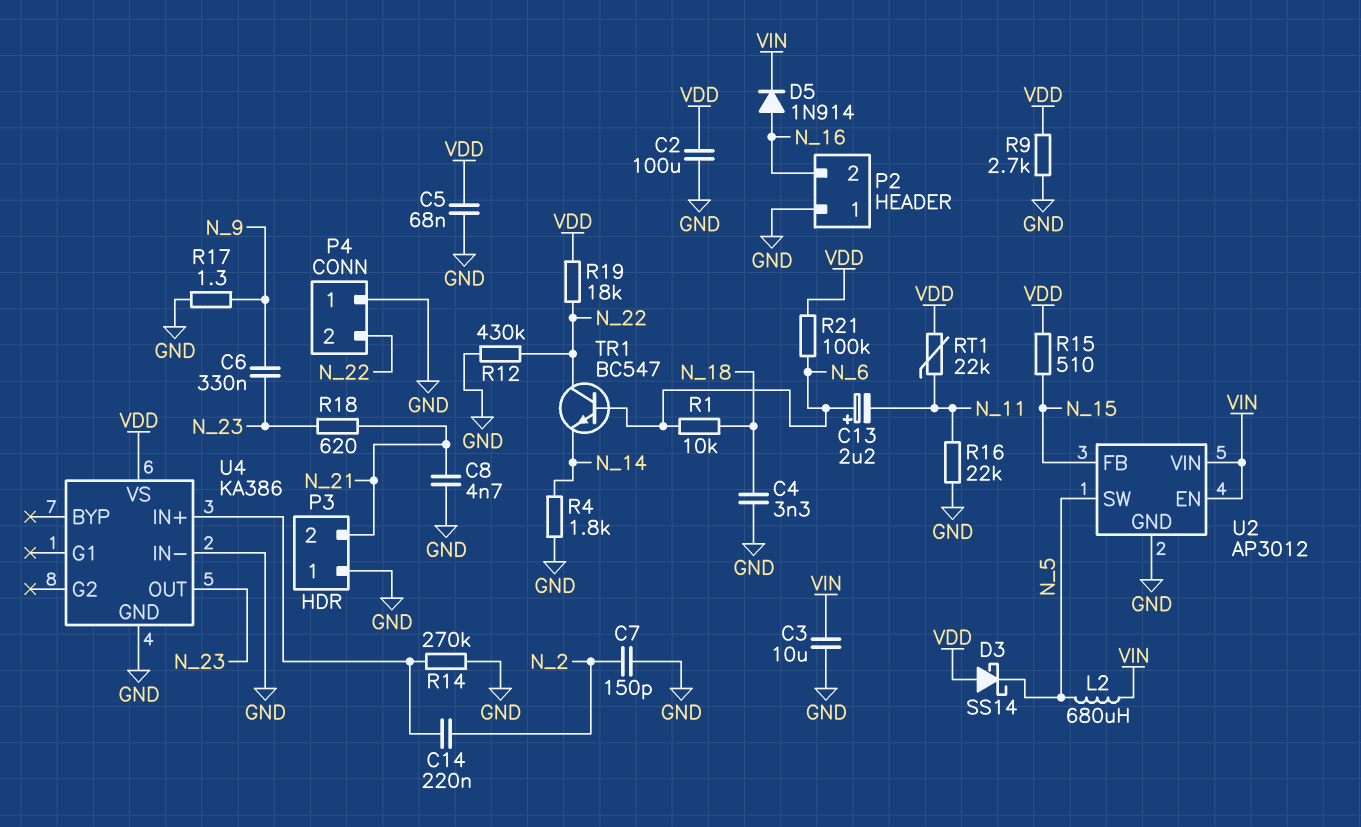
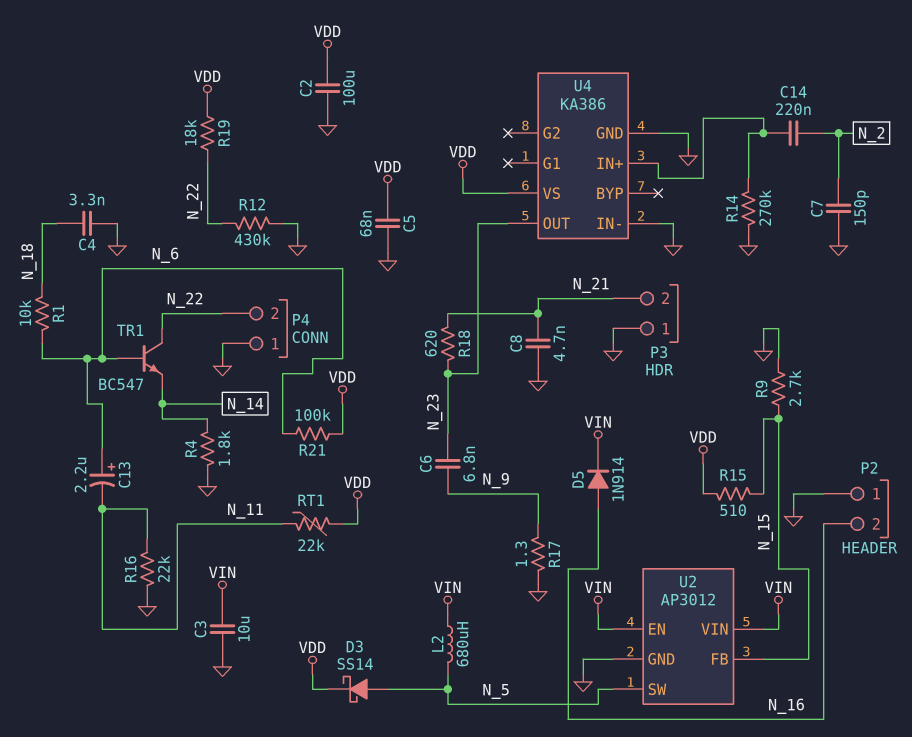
C6: 330nF (N_9, N_23) -> 6.8nF (N_9, N_23)
D3: schottky SS14 (A VDD, K N_5) -> schottky SS14 (A N_5, K VDD)
R9: 2.7k (GND, VDD) -> 2.7k (GND, N_15)

